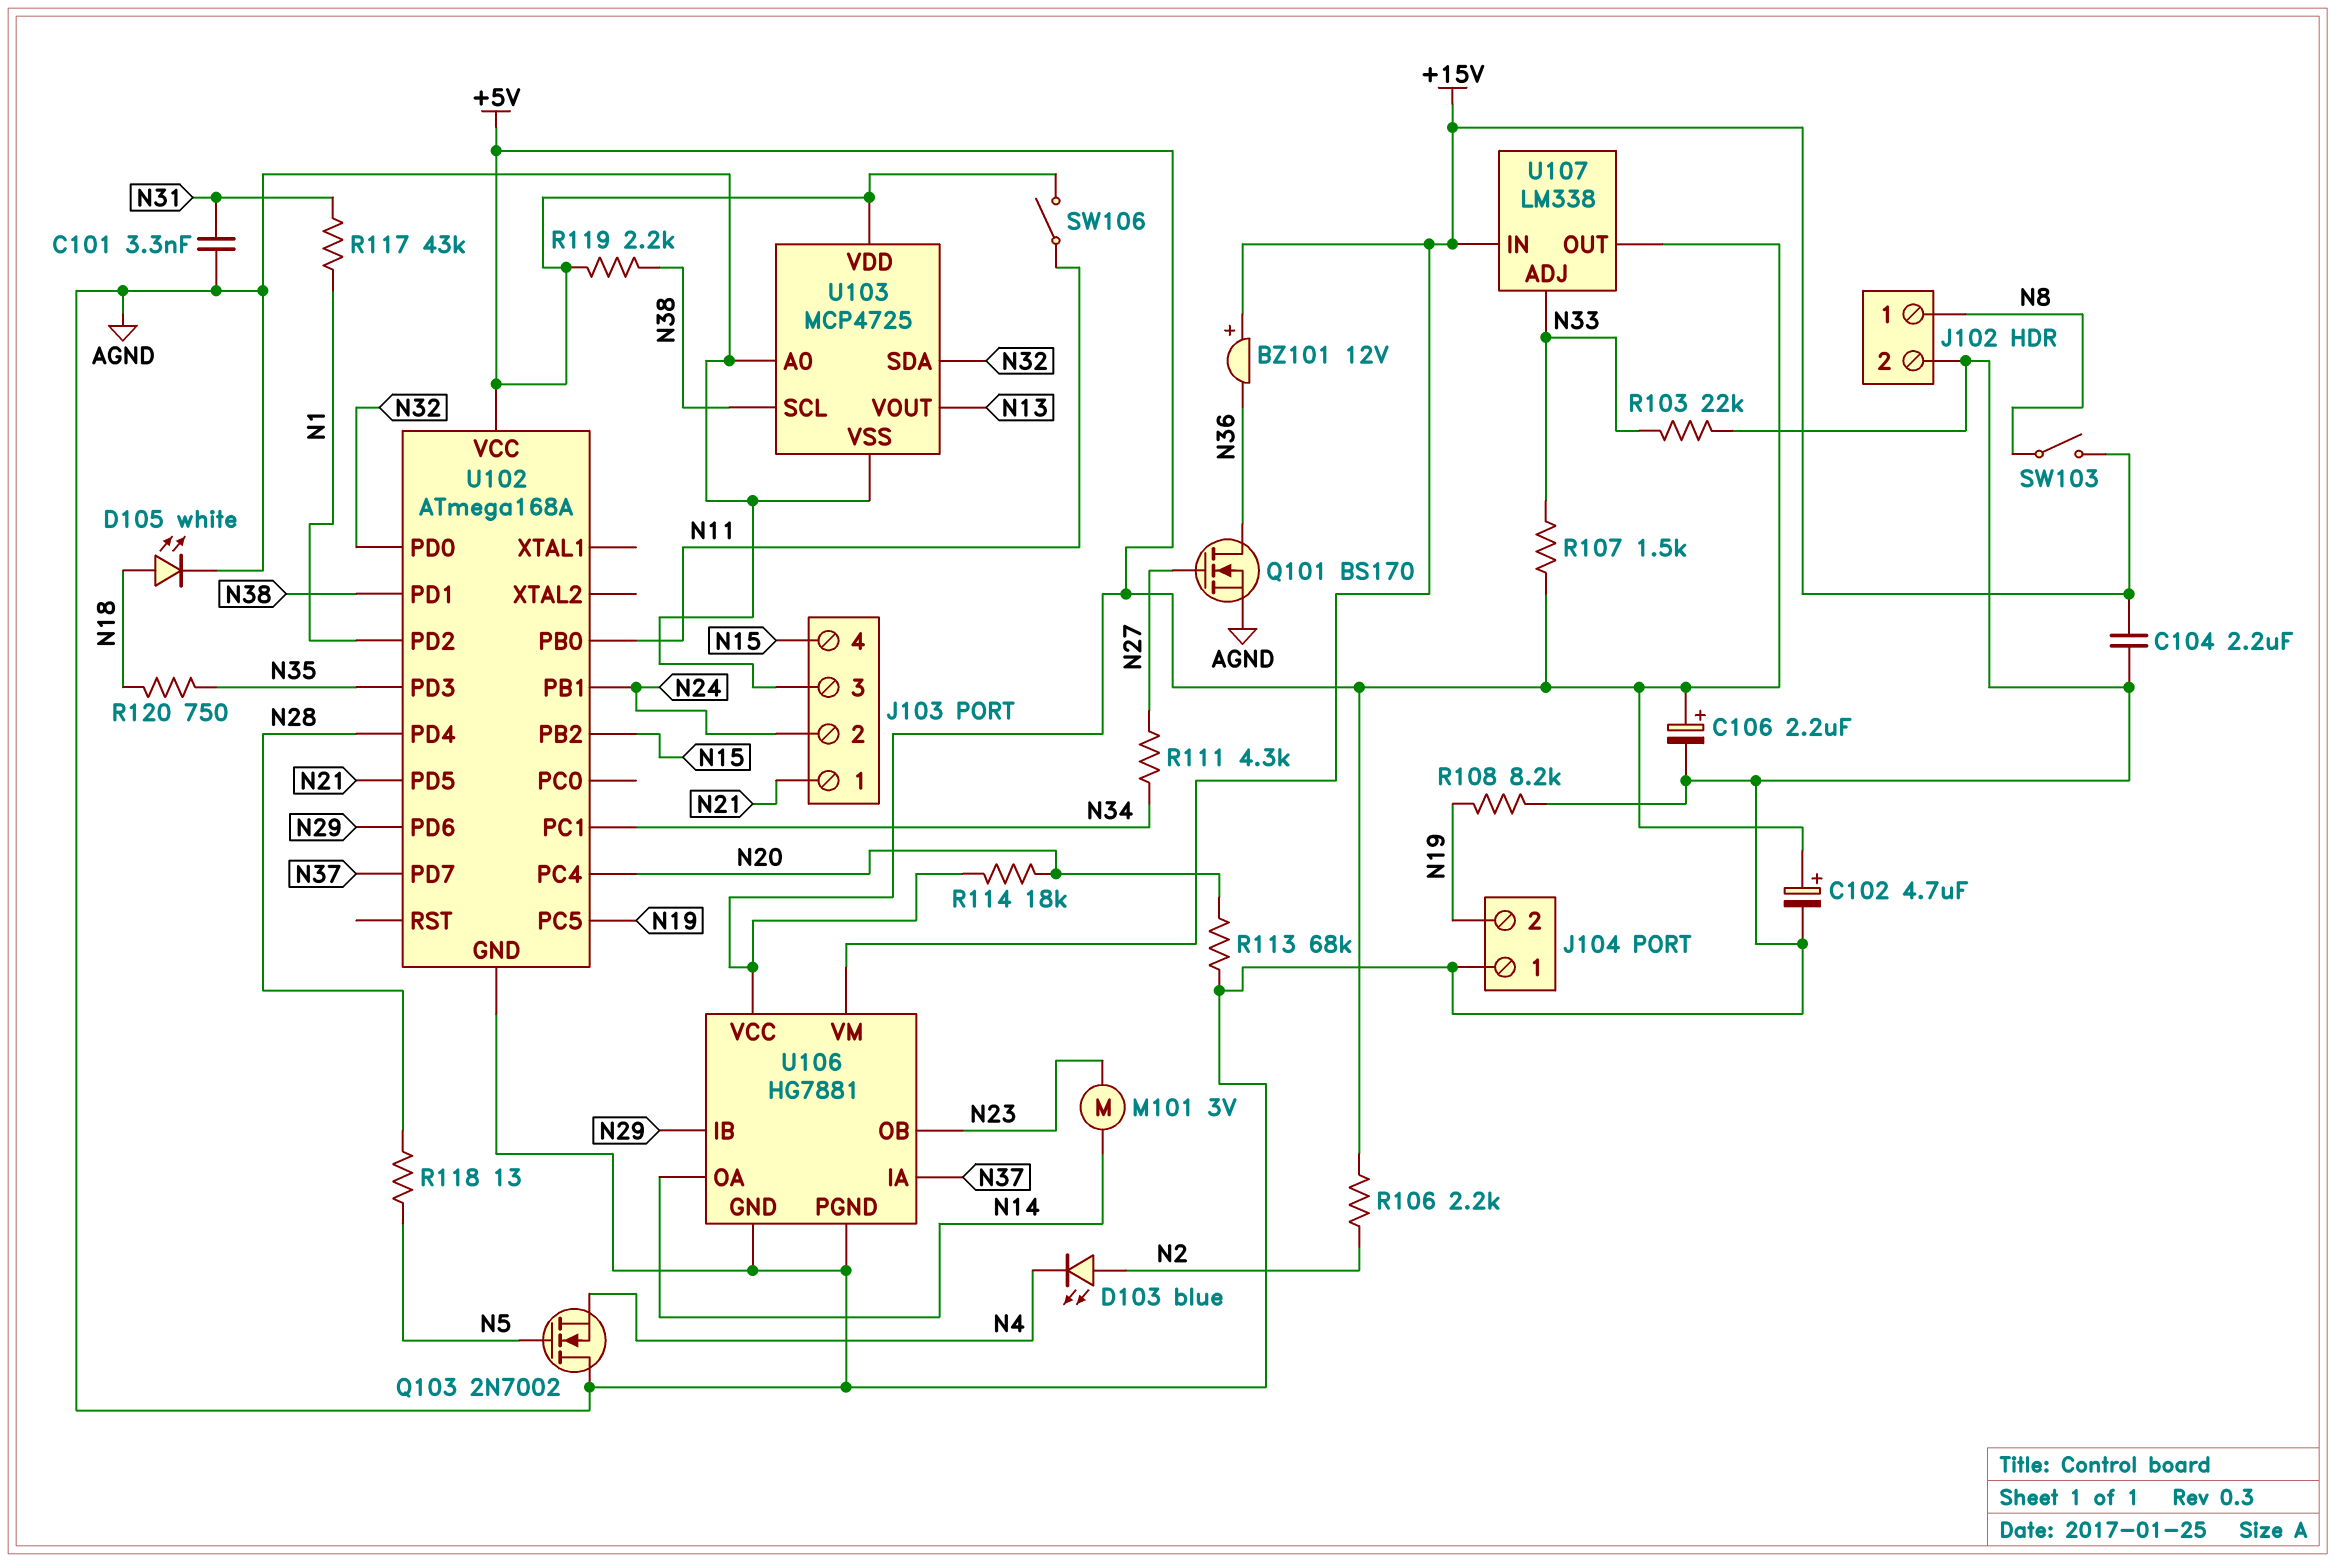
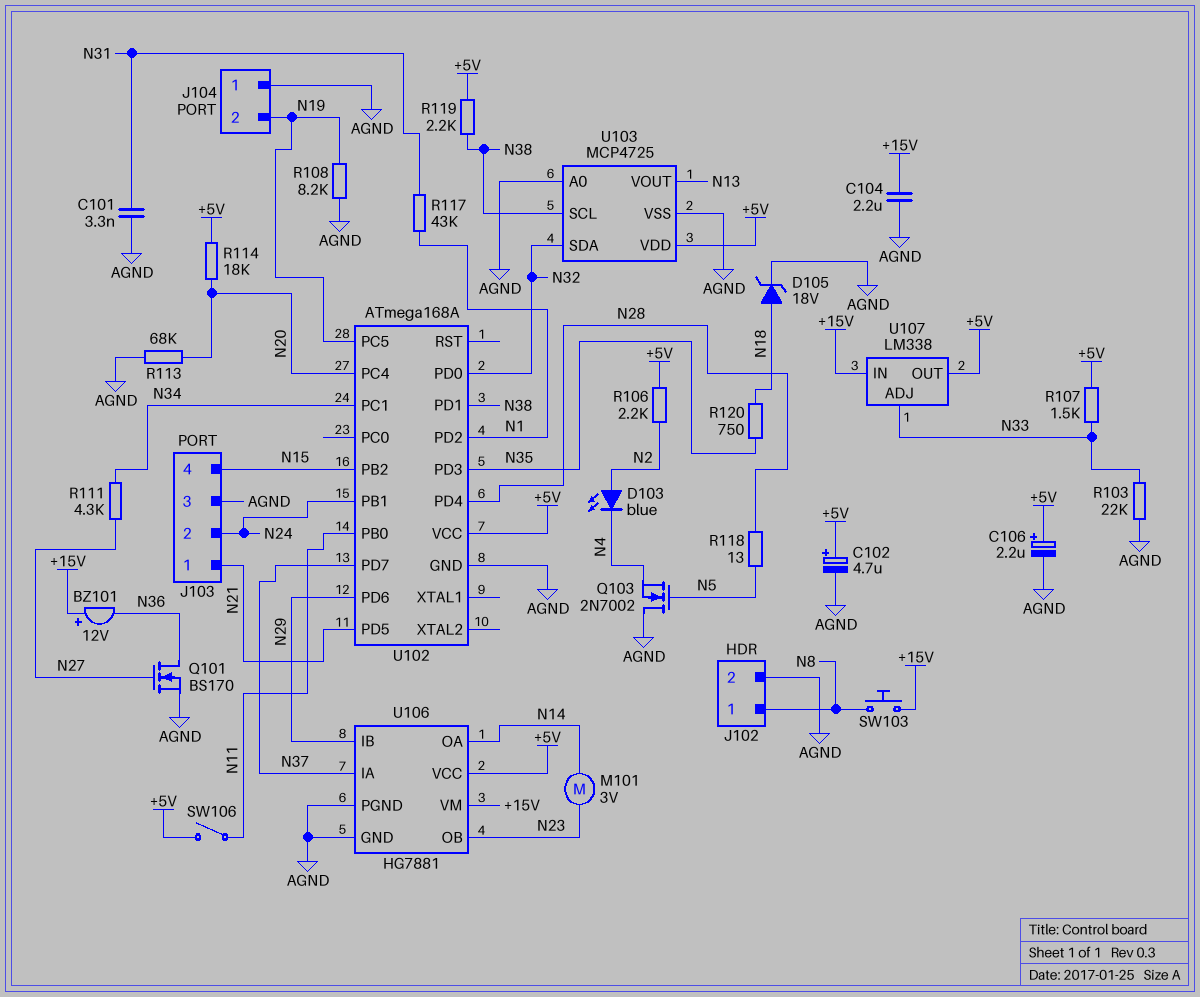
D105: LED white (A N18, K AGND) -> zener 18V (A N18, K AGND)
SW103: switch (+15V, N8) -> button (+15V, N8)

